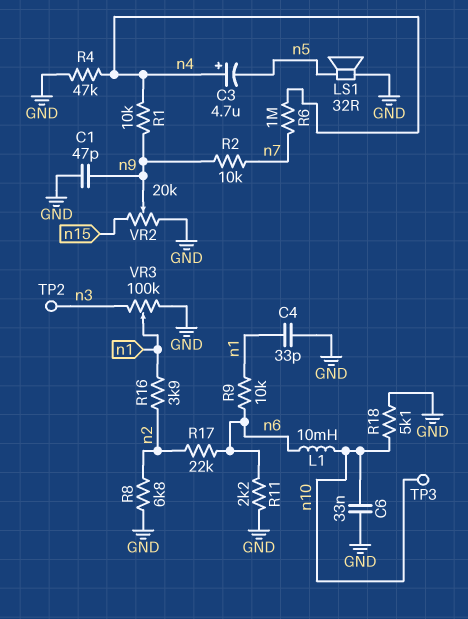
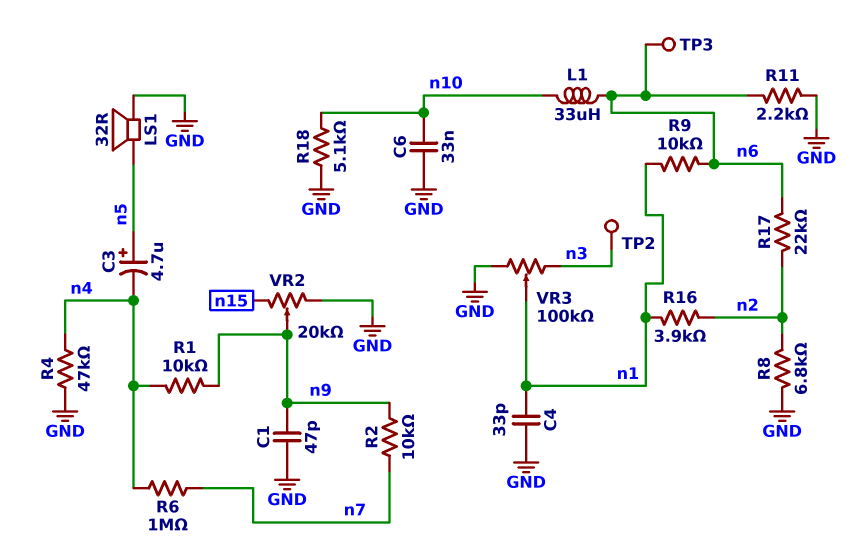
C3: 4.7uF (plus n4, minus n5) -> 4.7uF (plus n5, minus n4)
L1: 10mH (n6, n10) -> 33uH (n6, n10)
TP3: test point (n10) -> test point (n6)

